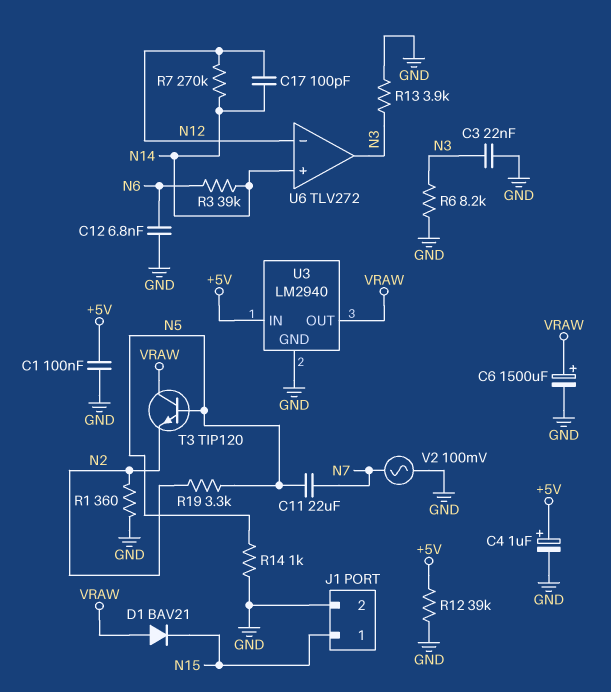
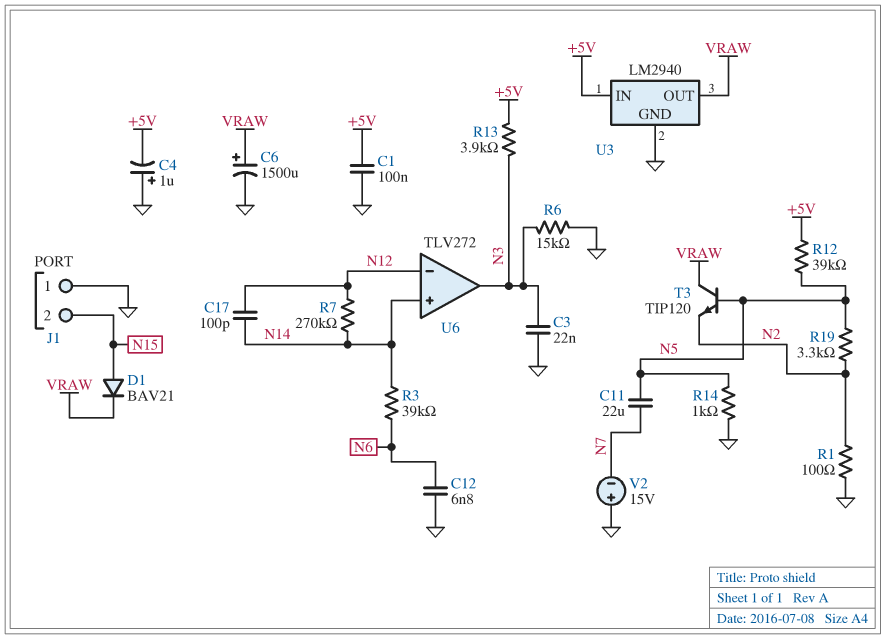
C4: 1uF (plus +5V, minus GND) -> 1uF (plus GND, minus +5V)
D1: diode BAV21 (A VRAW, K N15) -> diode BAV21 (A N15, K VRAW)
J1 pin 1: N15 -> GND
J1 pin 2: GND -> N15
R1: 360 (GND, N2) -> 100 (GND, N2)
R6: 8.2k (GND, N3) -> 15k (GND, N3)
R12: 39k (+5V, GND) -> 39k (+5V, N5)
R13: 3.9k (GND, N3) -> 3.9k (+5V, N3)
V2: AC 100mV (GND, N7) -> 15V (plus GND, minus N7)

